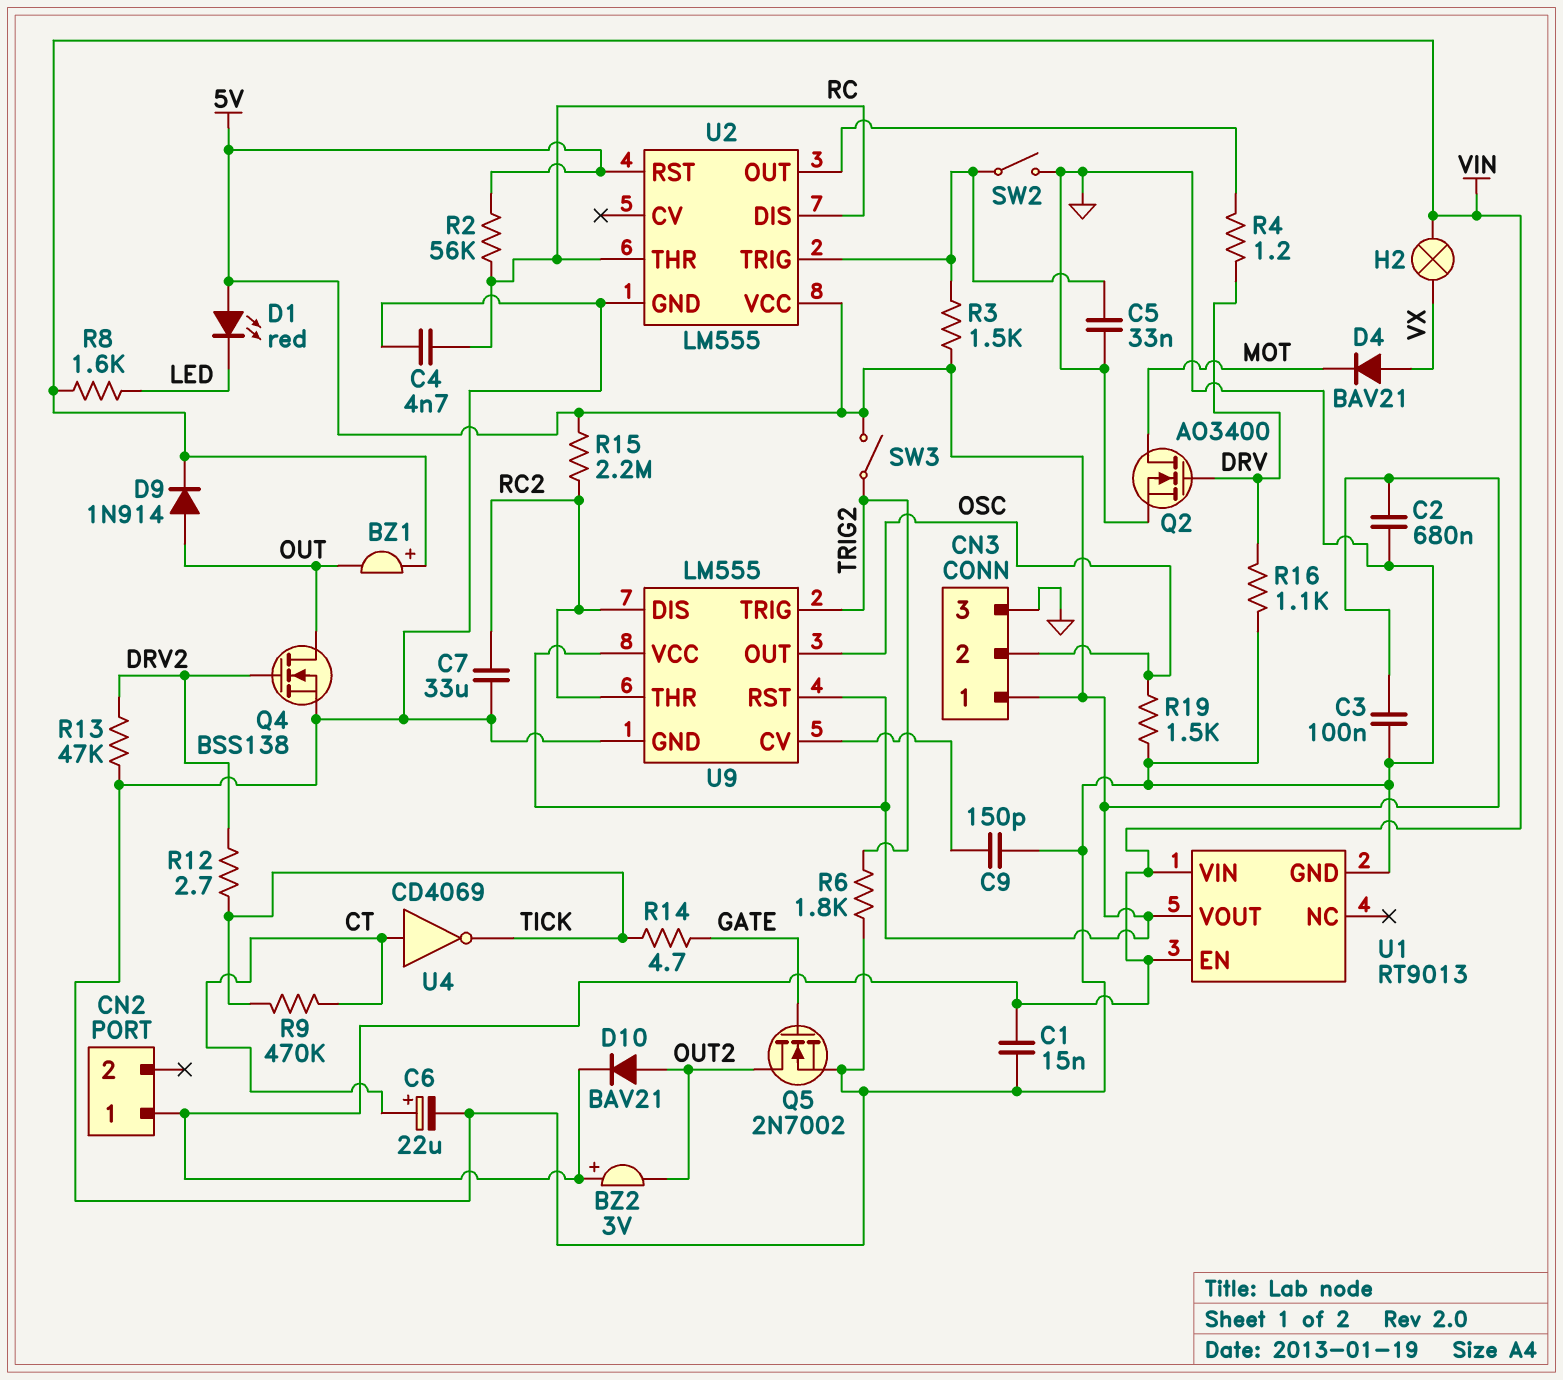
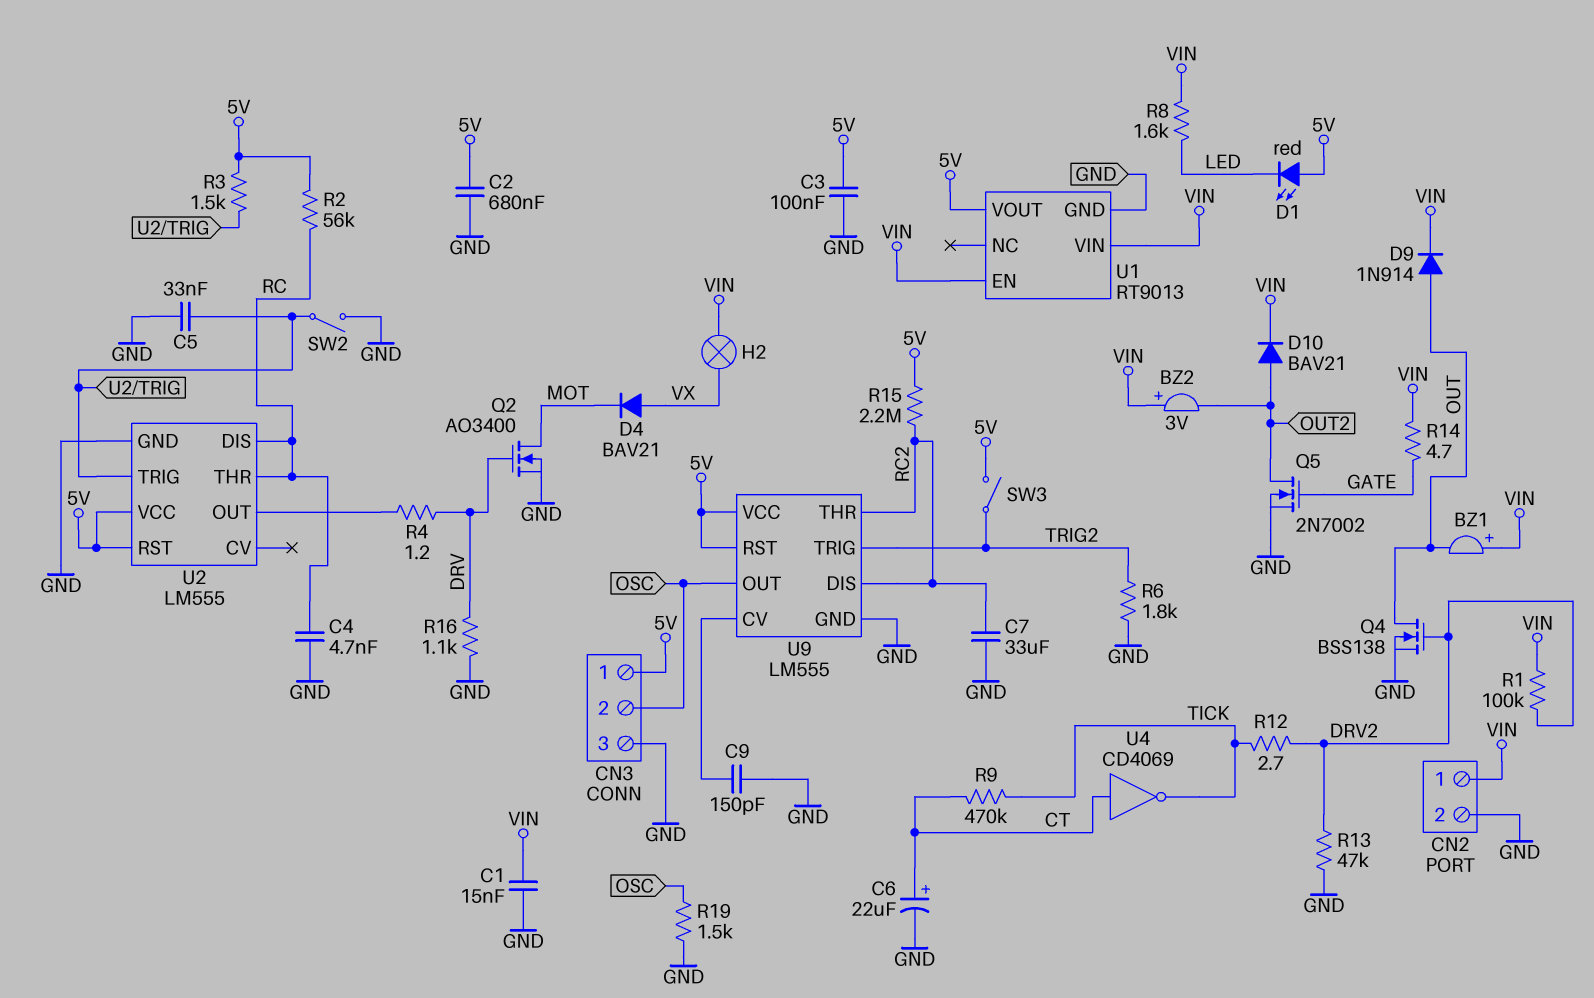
CN2 pin 2: none -> GND
R1: none -> 100k (DRV2, VIN)
R14: 4.7 (GATE, TICK) -> 4.7 (GATE, VIN)

